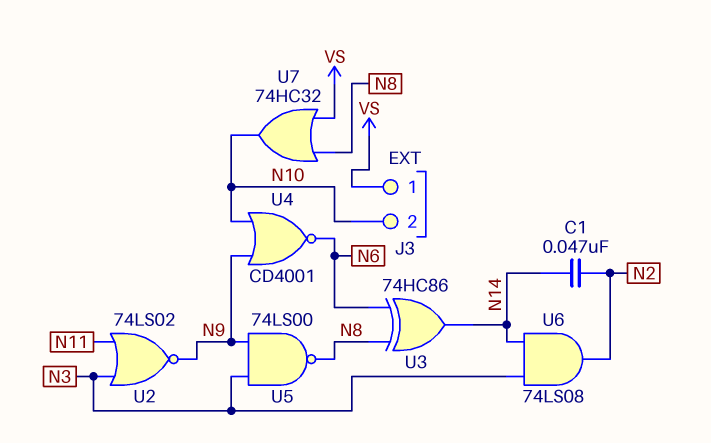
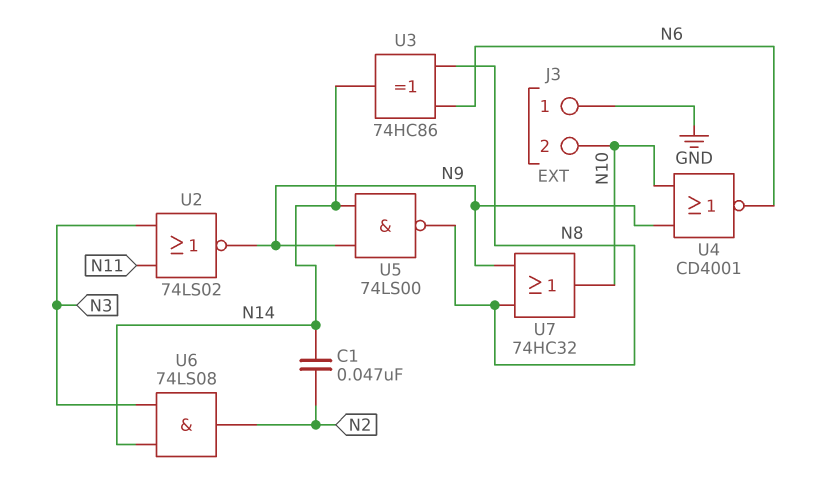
J3 pin 1: VS -> GND
U5: NAND 74LS00 (in N3, in N9, out N8) -> NAND 74LS00 (in N9, in N14, out N8)
U7: OR 74HC32 (in N8, in VS, out N10) -> OR 74HC32 (in N8, in N9, out N10)

